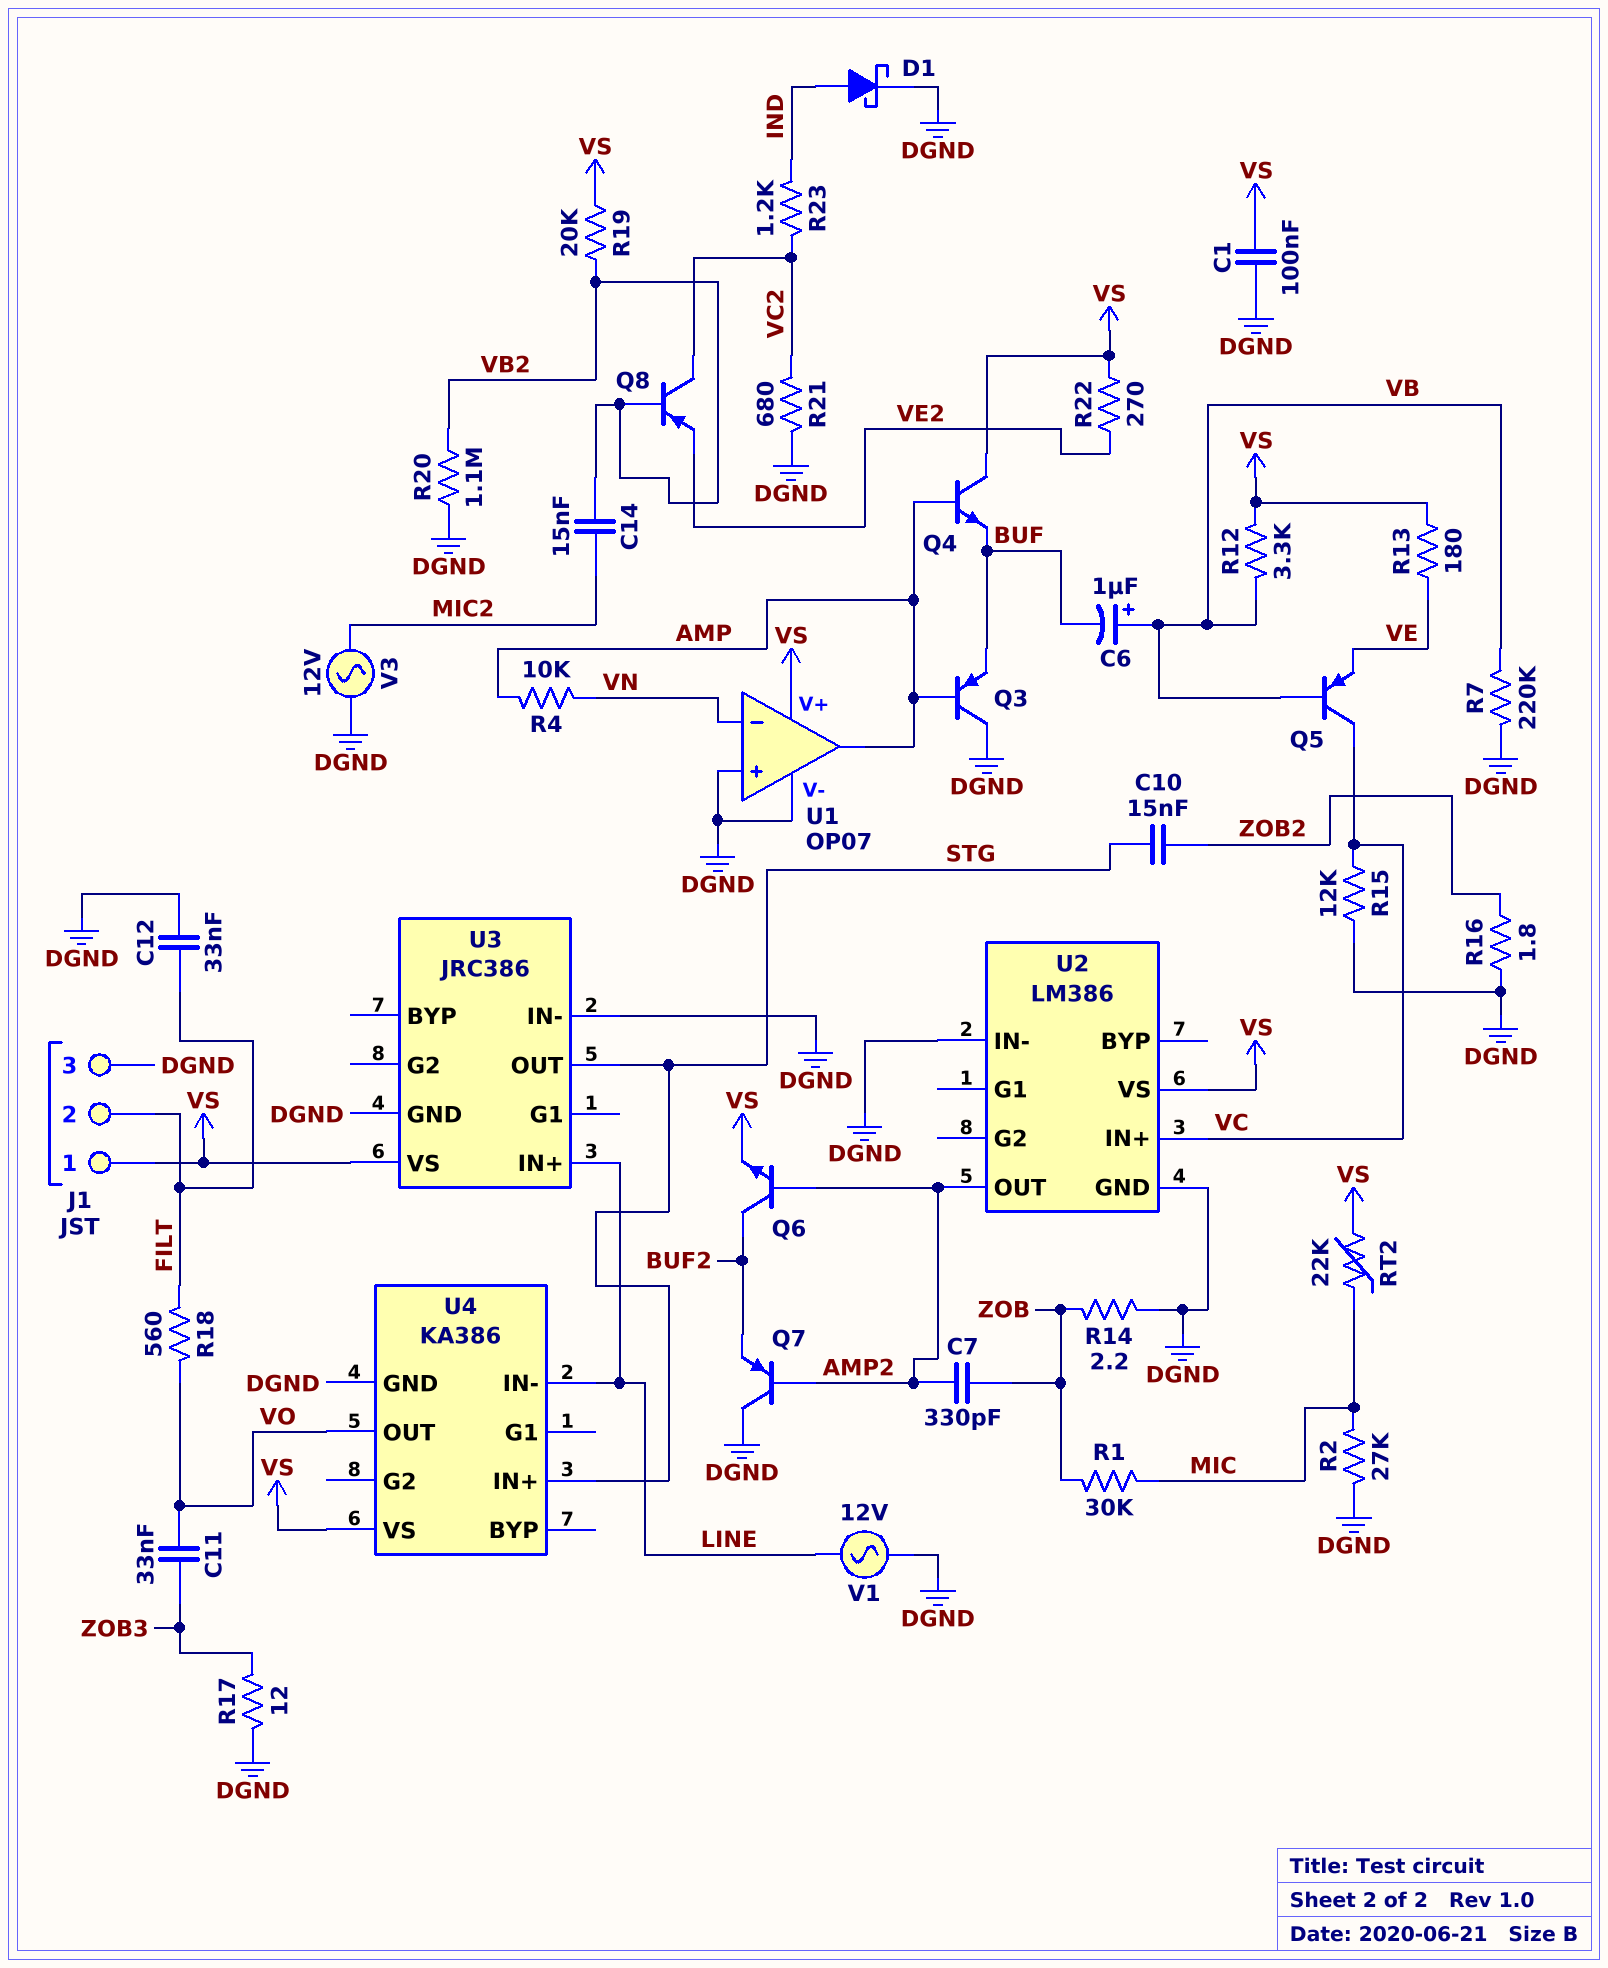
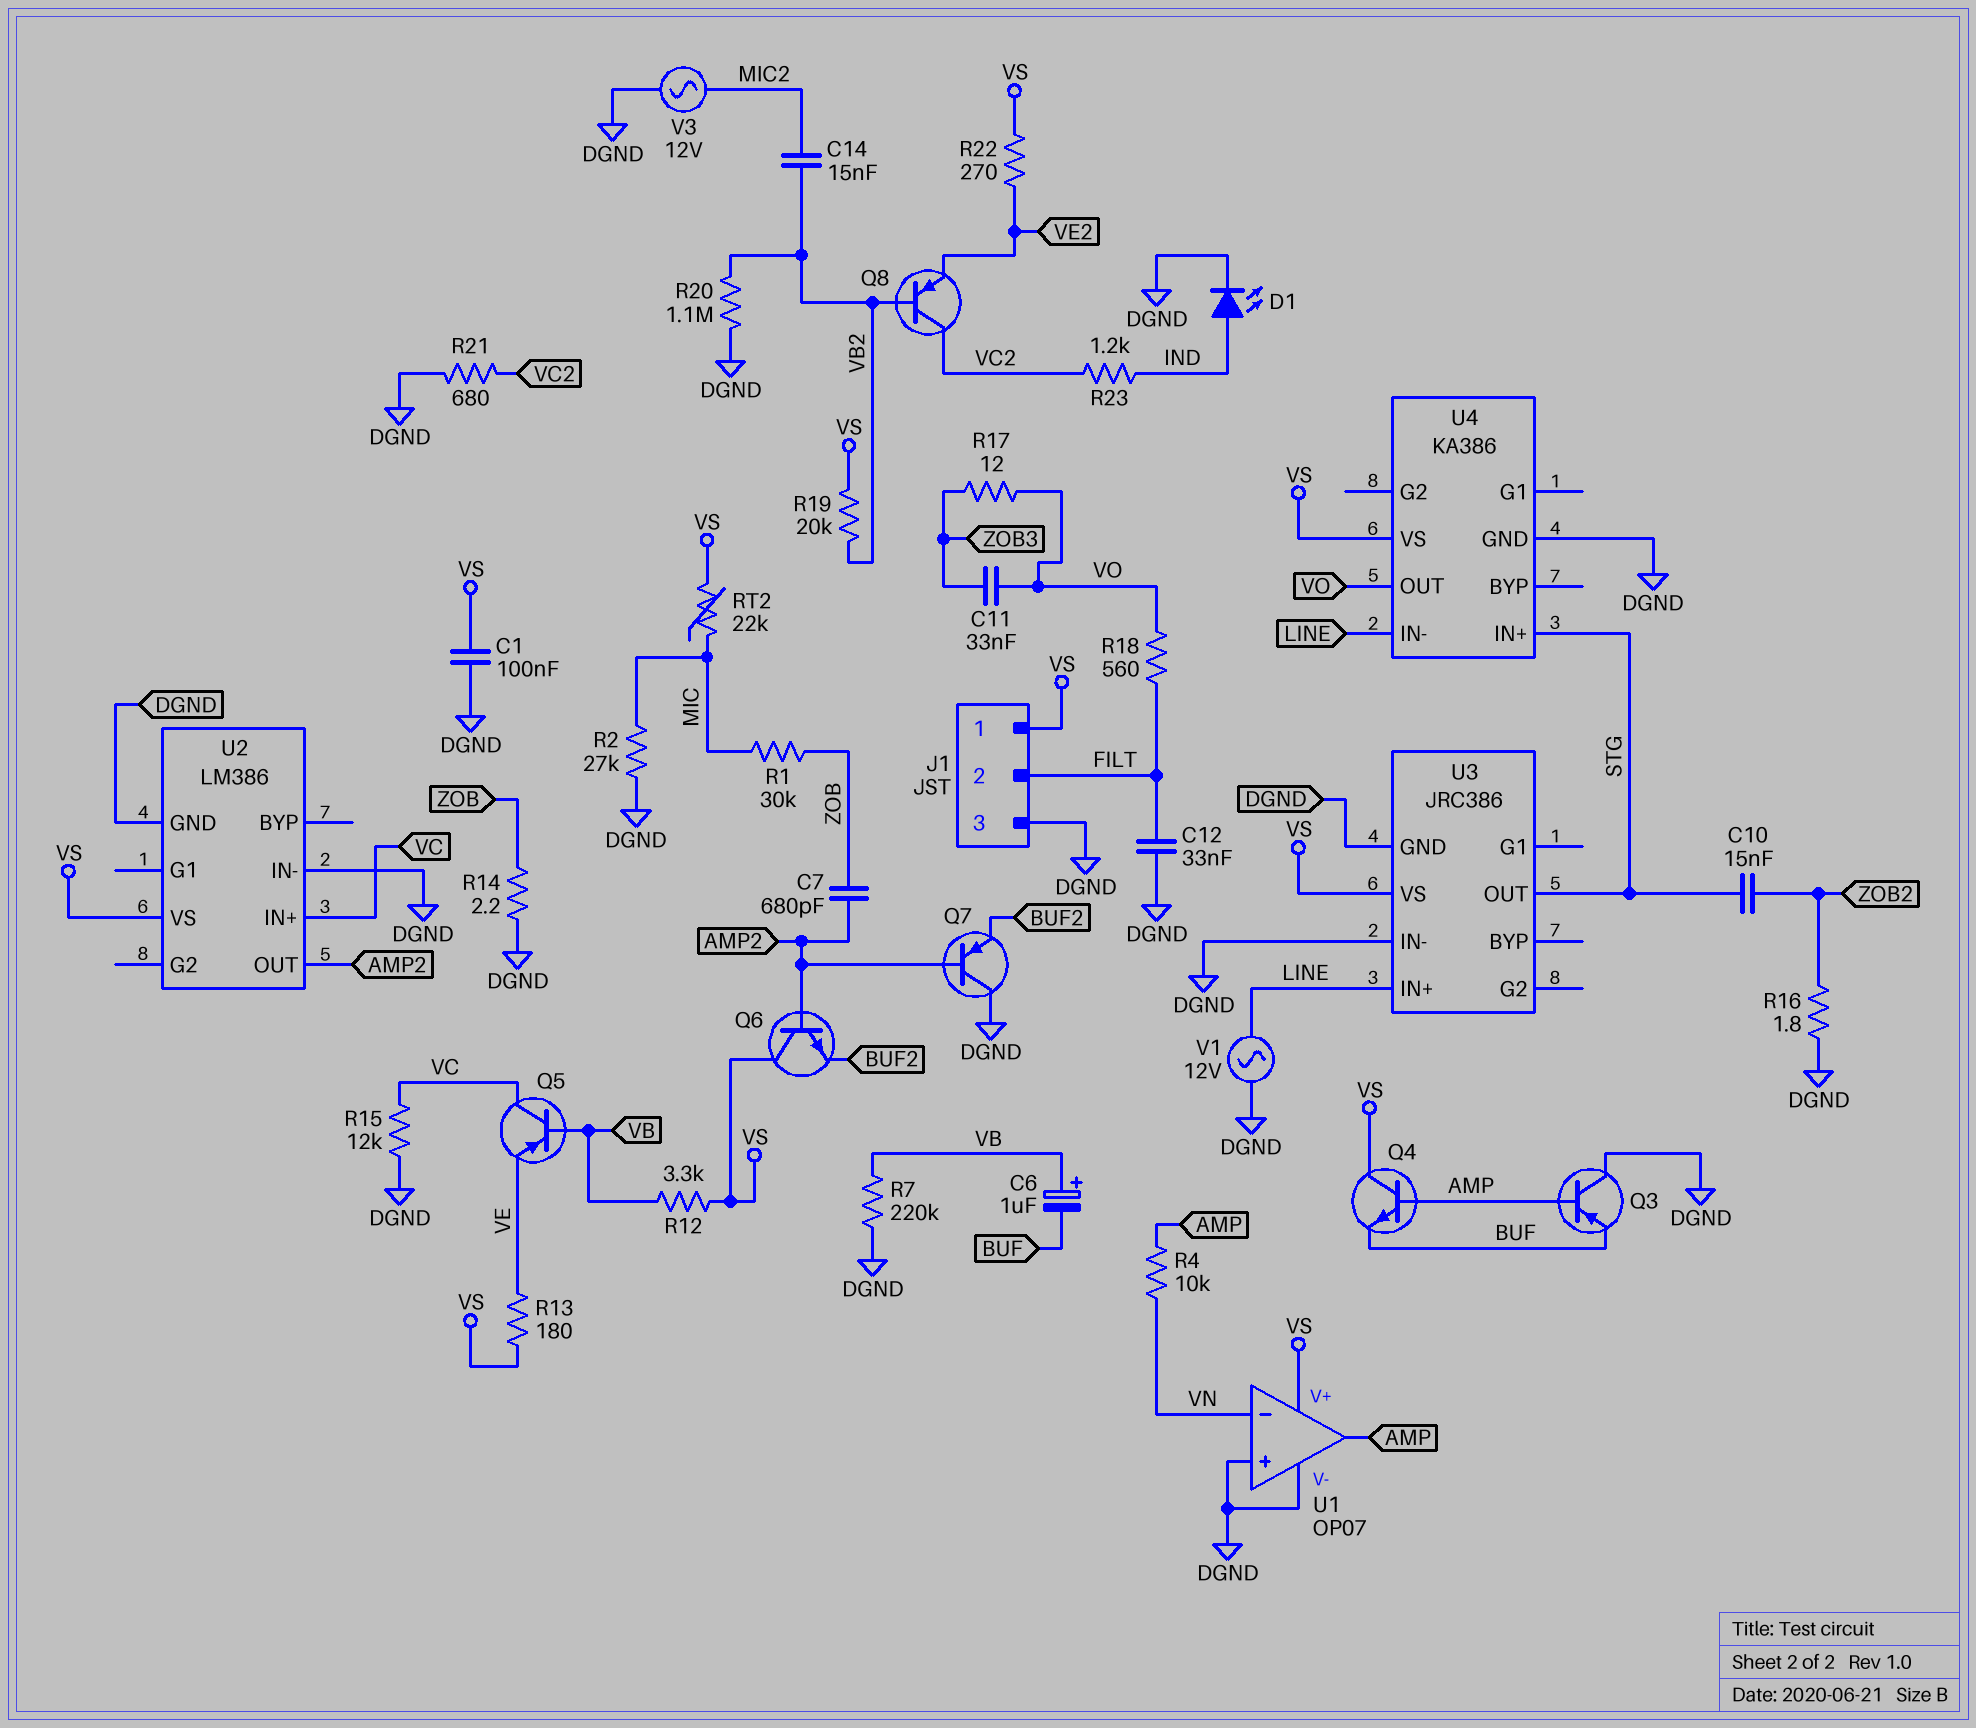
C7: 330pF (AMP2, ZOB) -> 680pF (AMP2, ZOB)
D1: schottky (A IND, K DGND) -> LED (A IND, K DGND)
Q6: NPN (B AMP2, C BUF2, E VS) -> NPN (B AMP2, C VS, E BUF2)
R17: 12 (DGND, ZOB3) -> 12 (VO, ZOB3)

